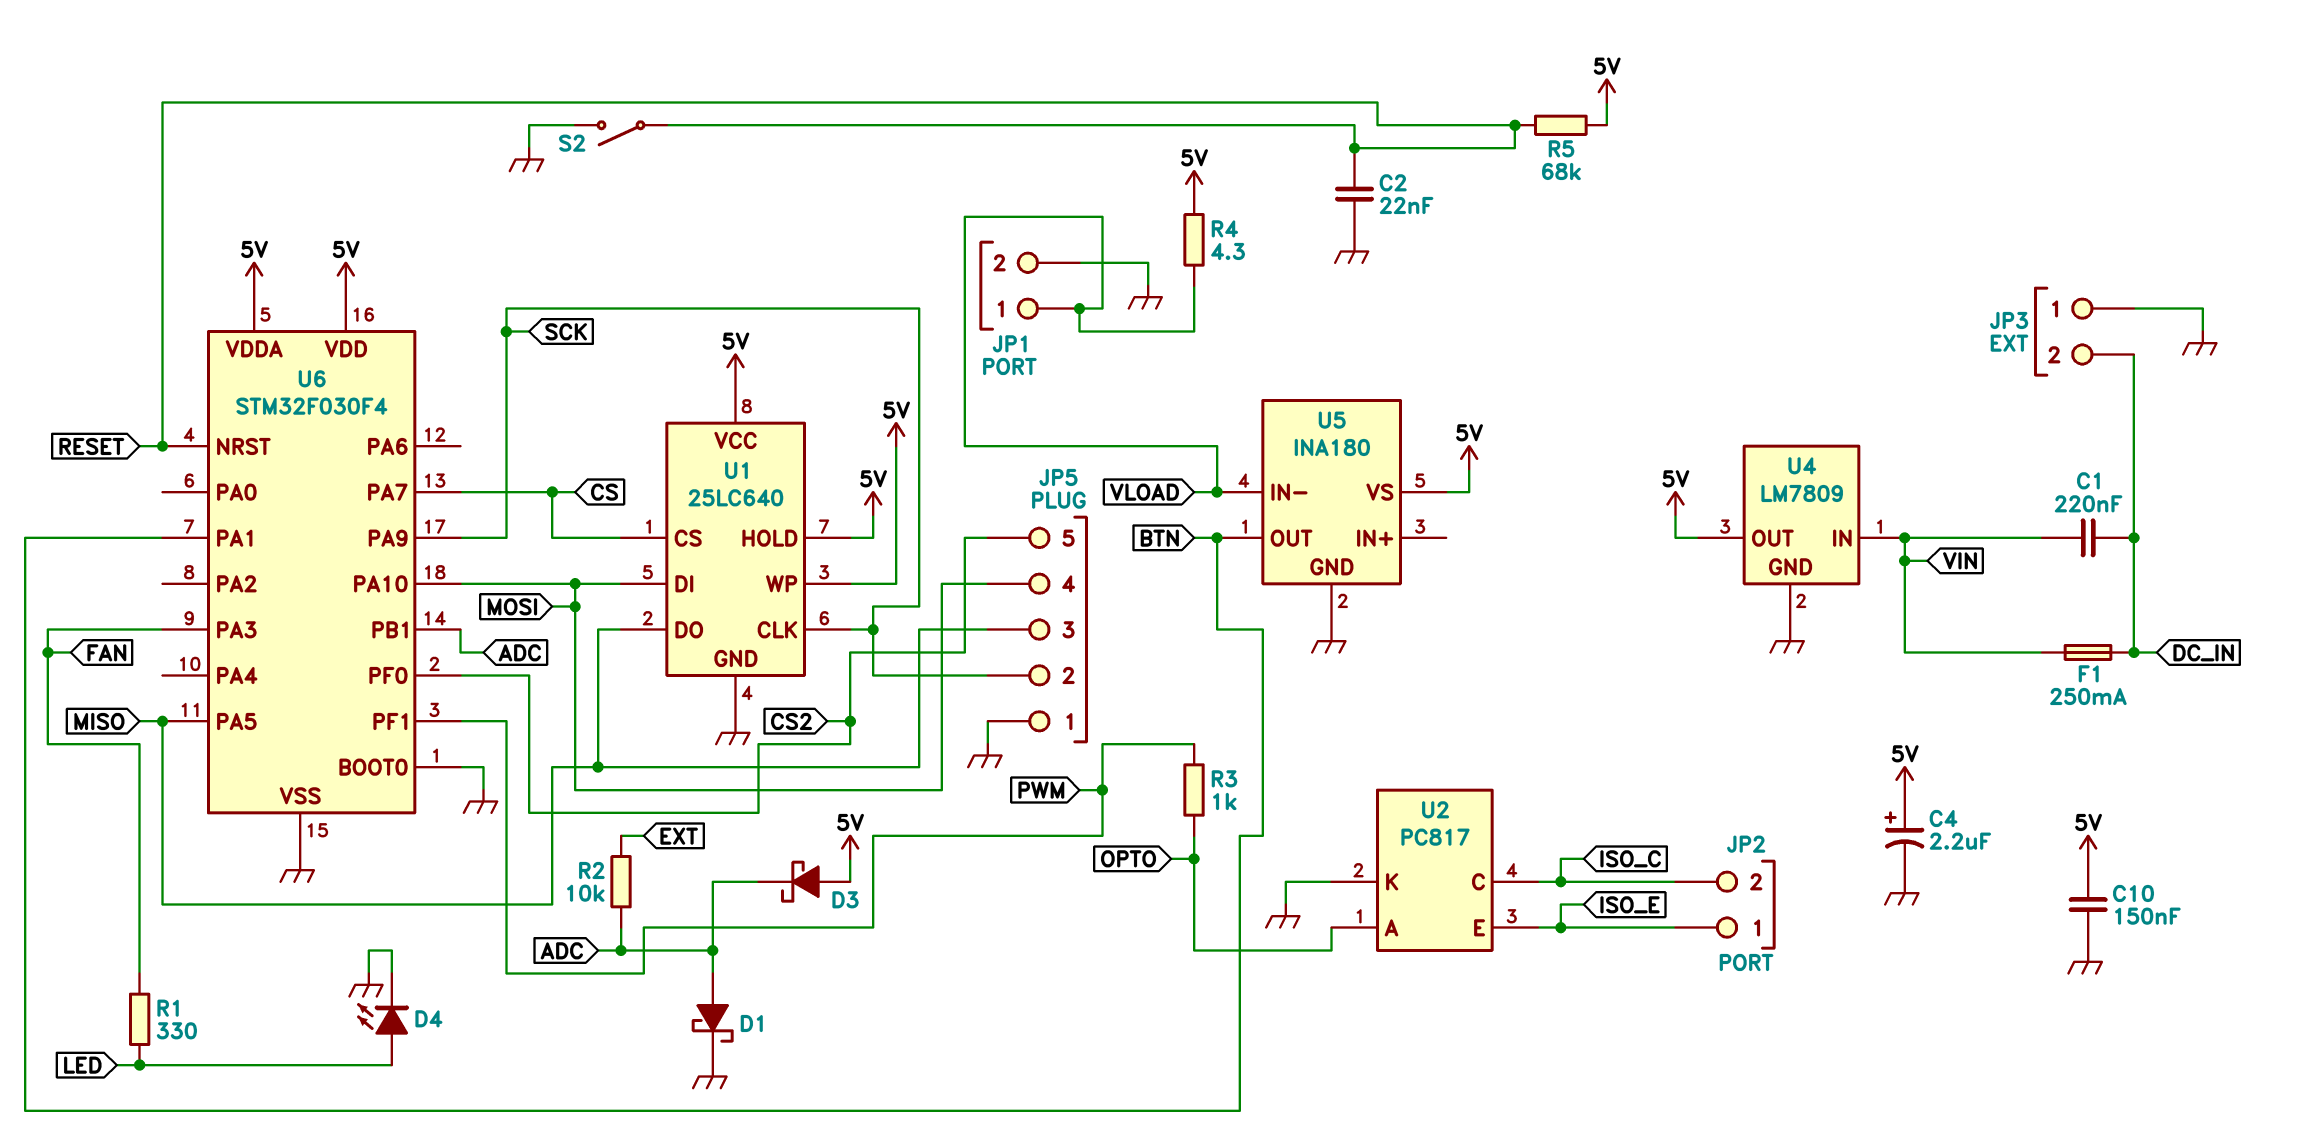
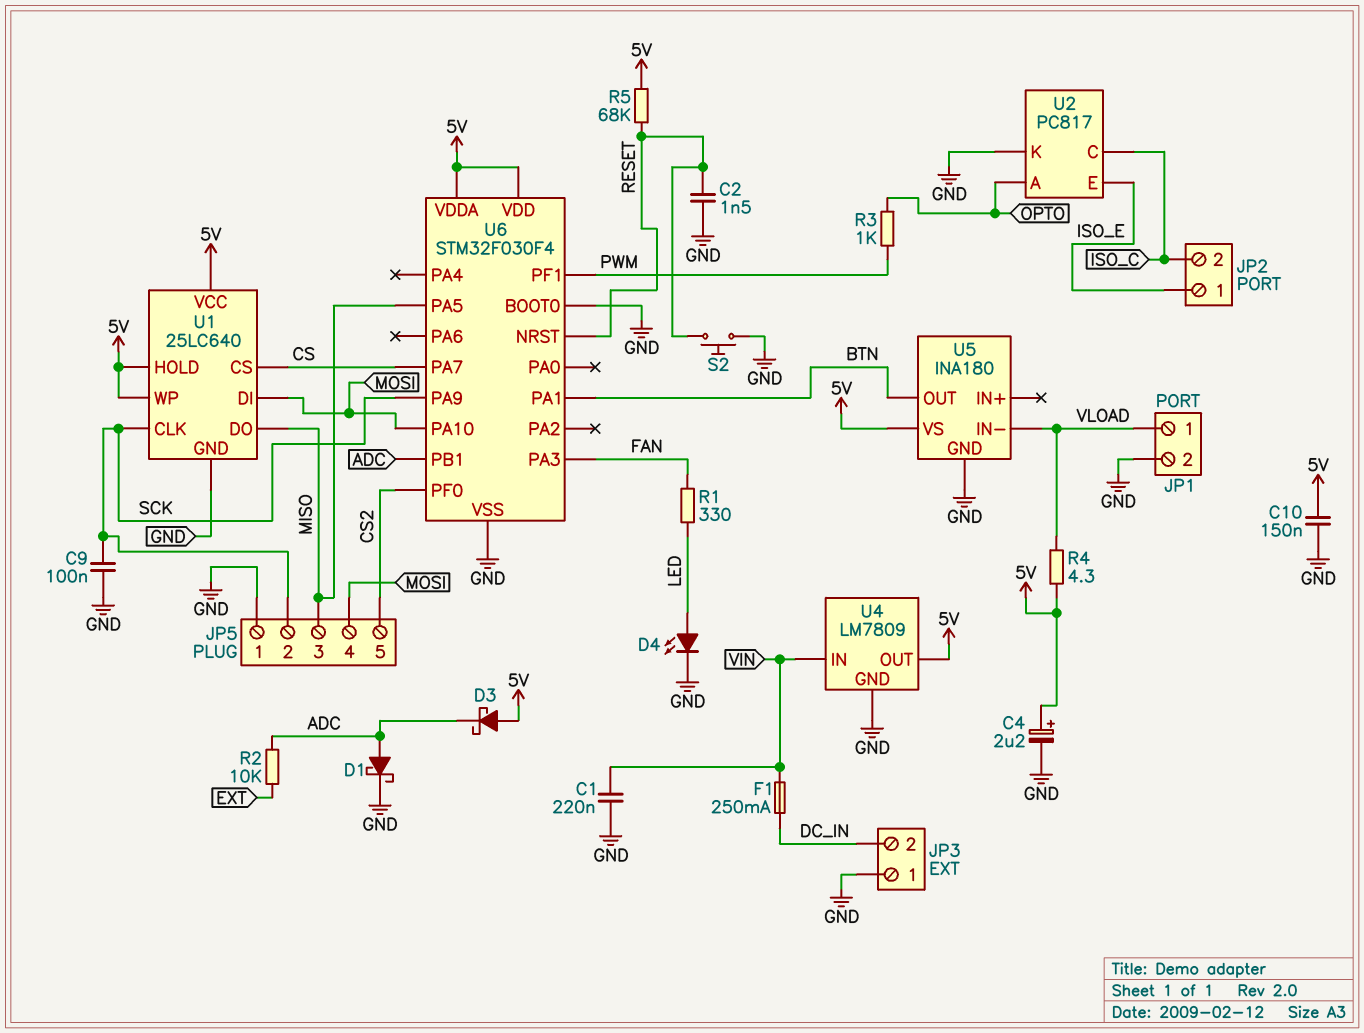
C1: 220nF (DC_IN, VIN) -> 220nF (GND, VIN)
C2: 22nF (GND, RESET) -> 1.5nF (GND, RESET)
C9: none -> 100nF (GND, SCK)
S2: switch (GND, RESET) -> button (GND, RESET)

